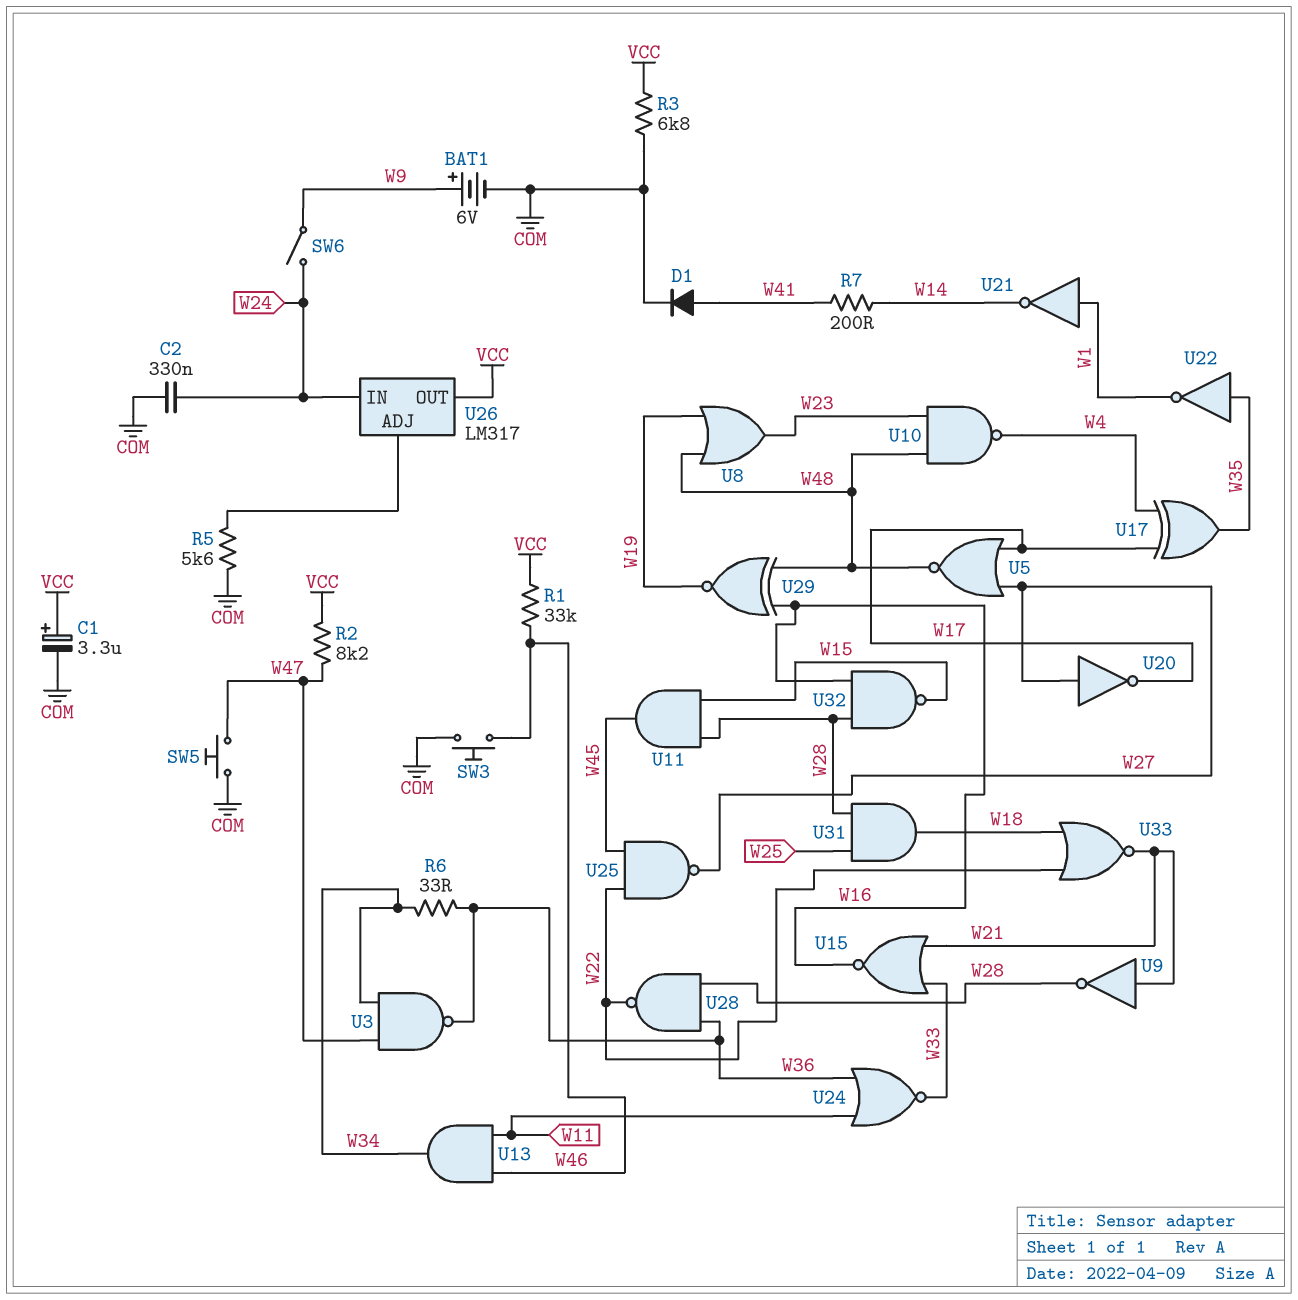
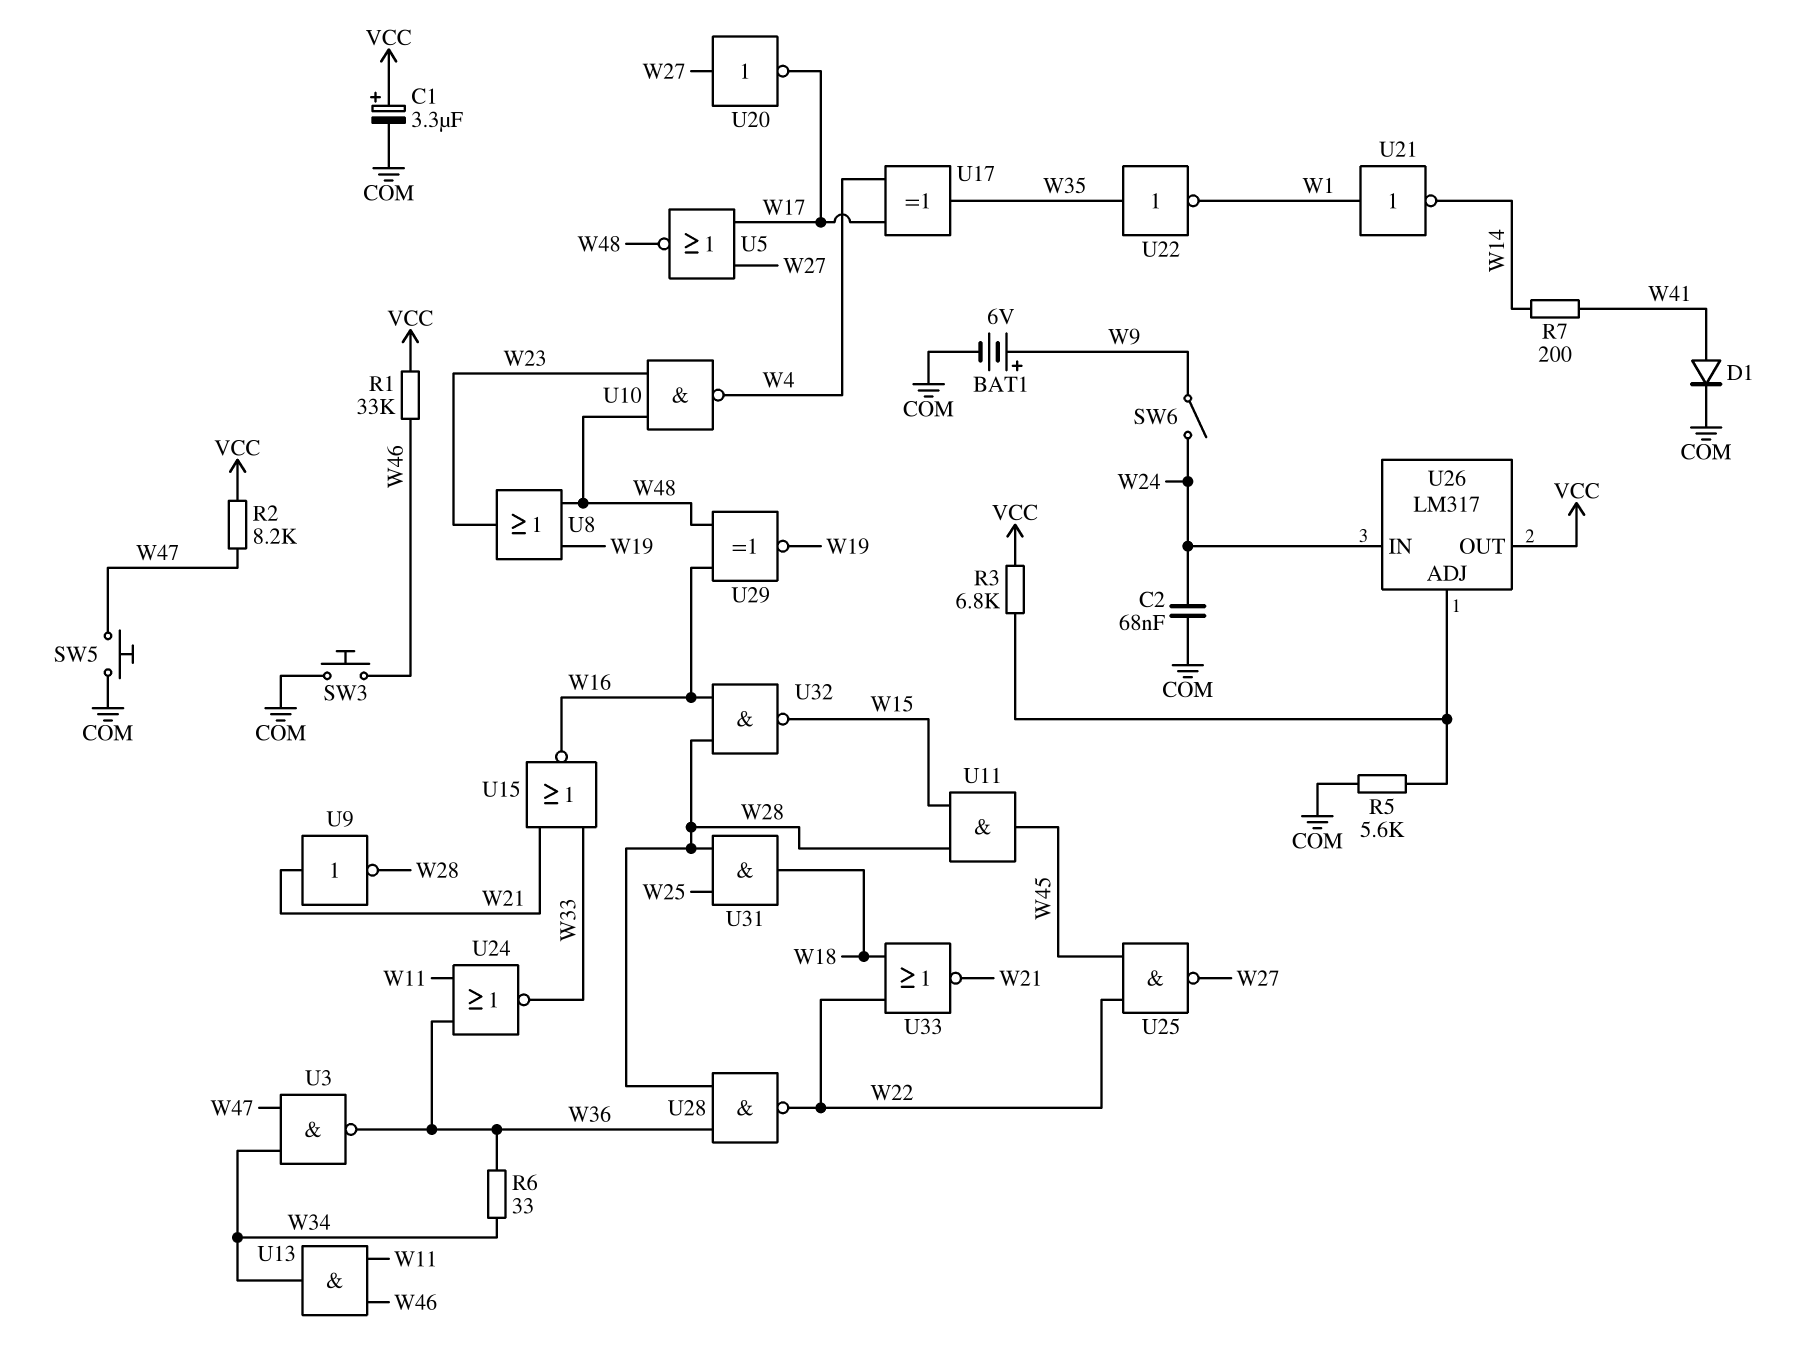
C2: 330nF (COM, W24) -> 68nF (COM, W24)
R3: 6.8k (COM, VCC) -> 6.8k (U26/ADJ, VCC)

